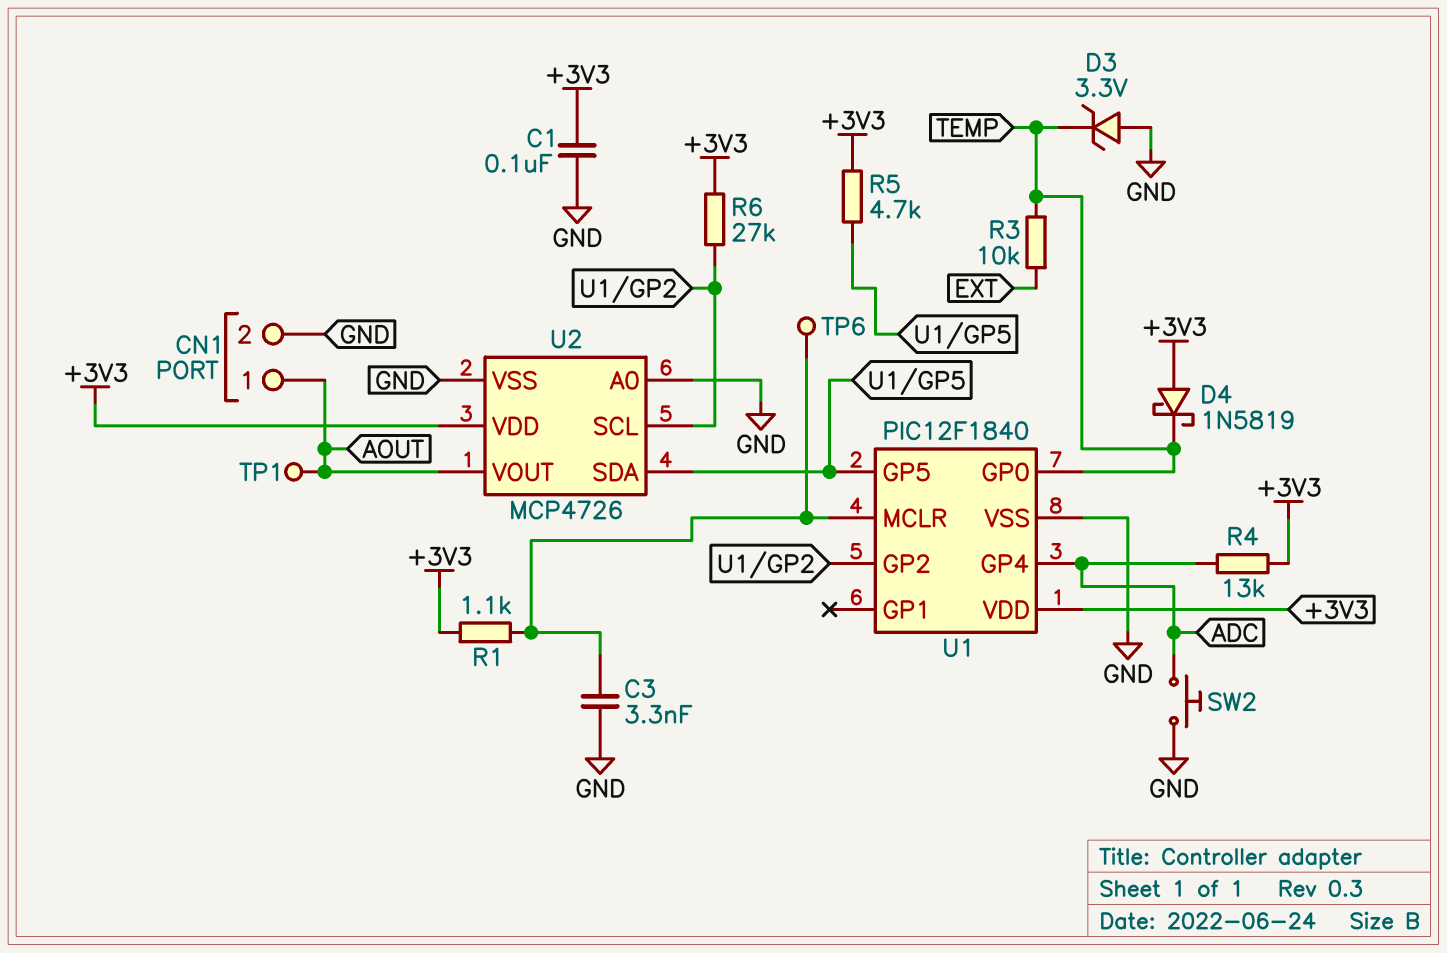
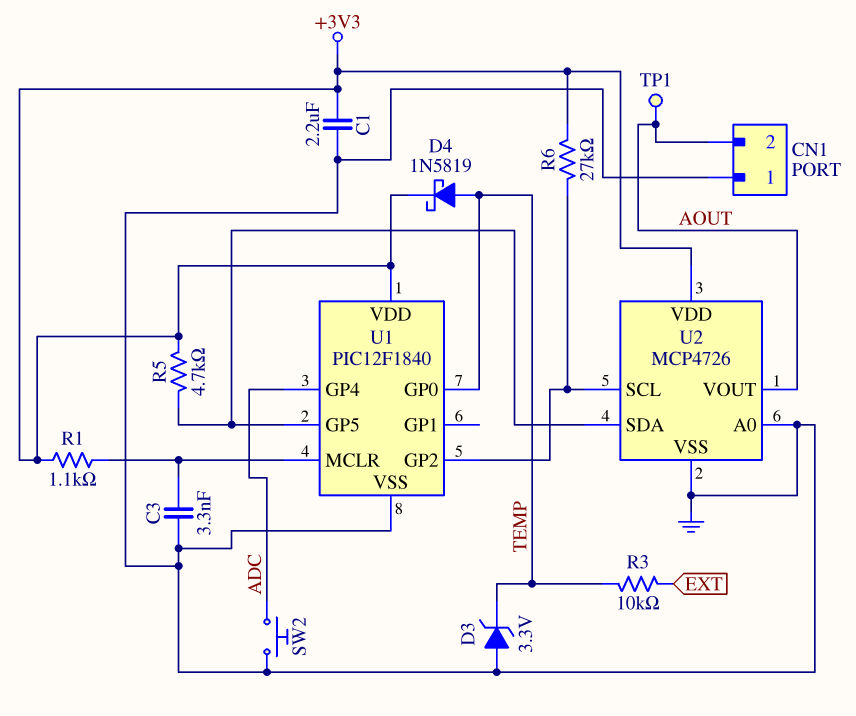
C1: 100nF (+3V3, GND) -> 2.2uF (+3V3, GND)
CN1 pin 1: AOUT -> GND
CN1 pin 2: GND -> AOUT
D4: schottky 1N5819 (A +3V3, K TEMP) -> schottky 1N5819 (A TEMP, K +3V3)
R4: 13k (+3V3, ADC) -> none
TP6: test point (U1/MCLR) -> none

